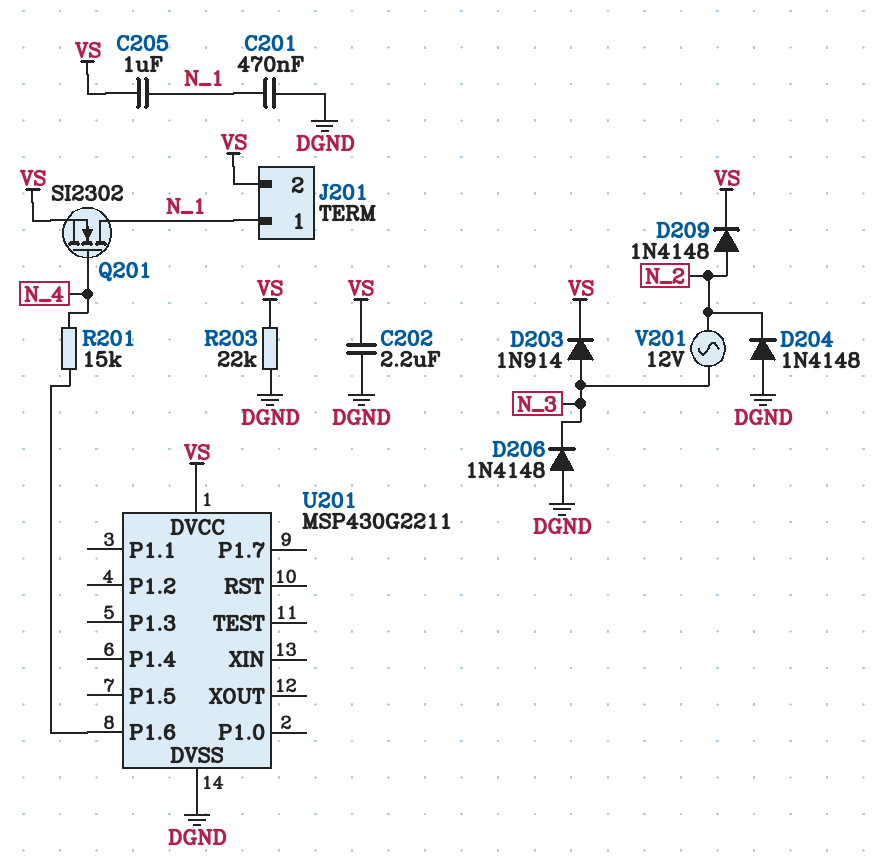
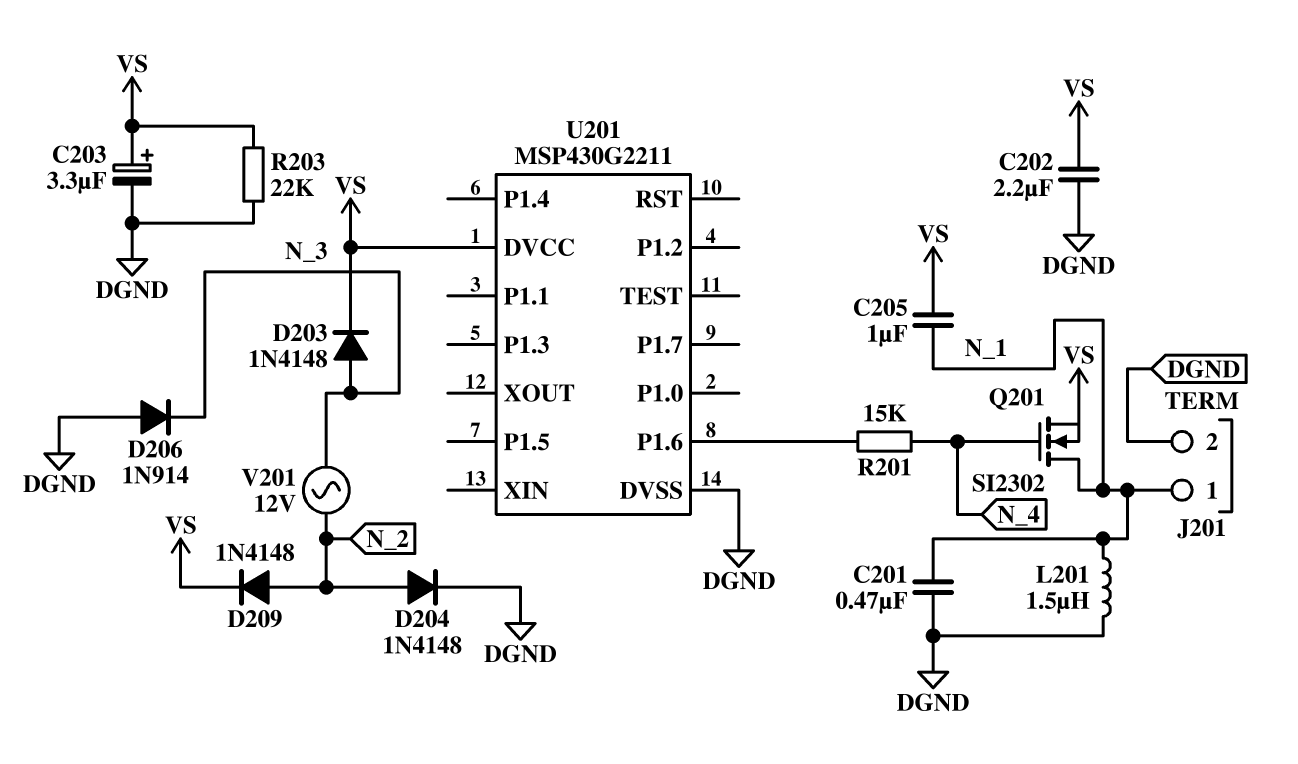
C203: none -> 3.3uF (plus VS, minus DGND)
D203: diode 1N914 (A N_3, K VS) -> diode 1N4148 (A N_3, K VS)
D204: diode 1N4148 (A DGND, K N_2) -> diode 1N4148 (A N_2, K DGND)
D206: diode 1N4148 (A DGND, K N_3) -> diode 1N914 (A DGND, K N_3)
J201 pin 2: VS -> DGND
L201: none -> 1.5uH (DGND, N_1)

